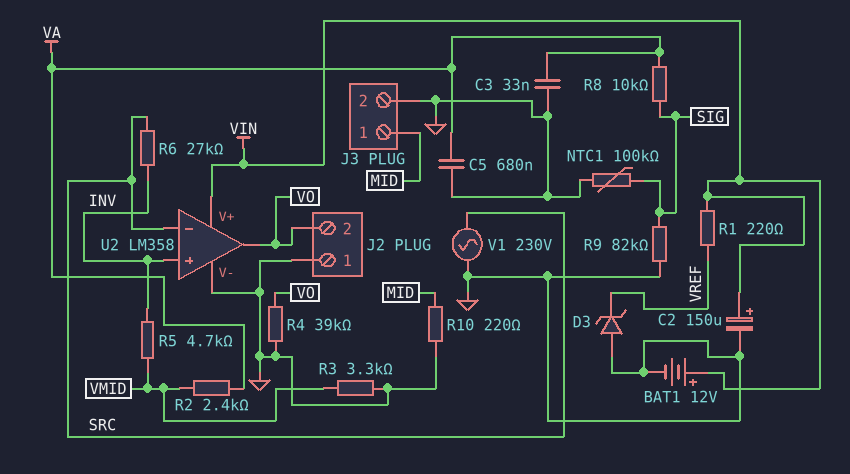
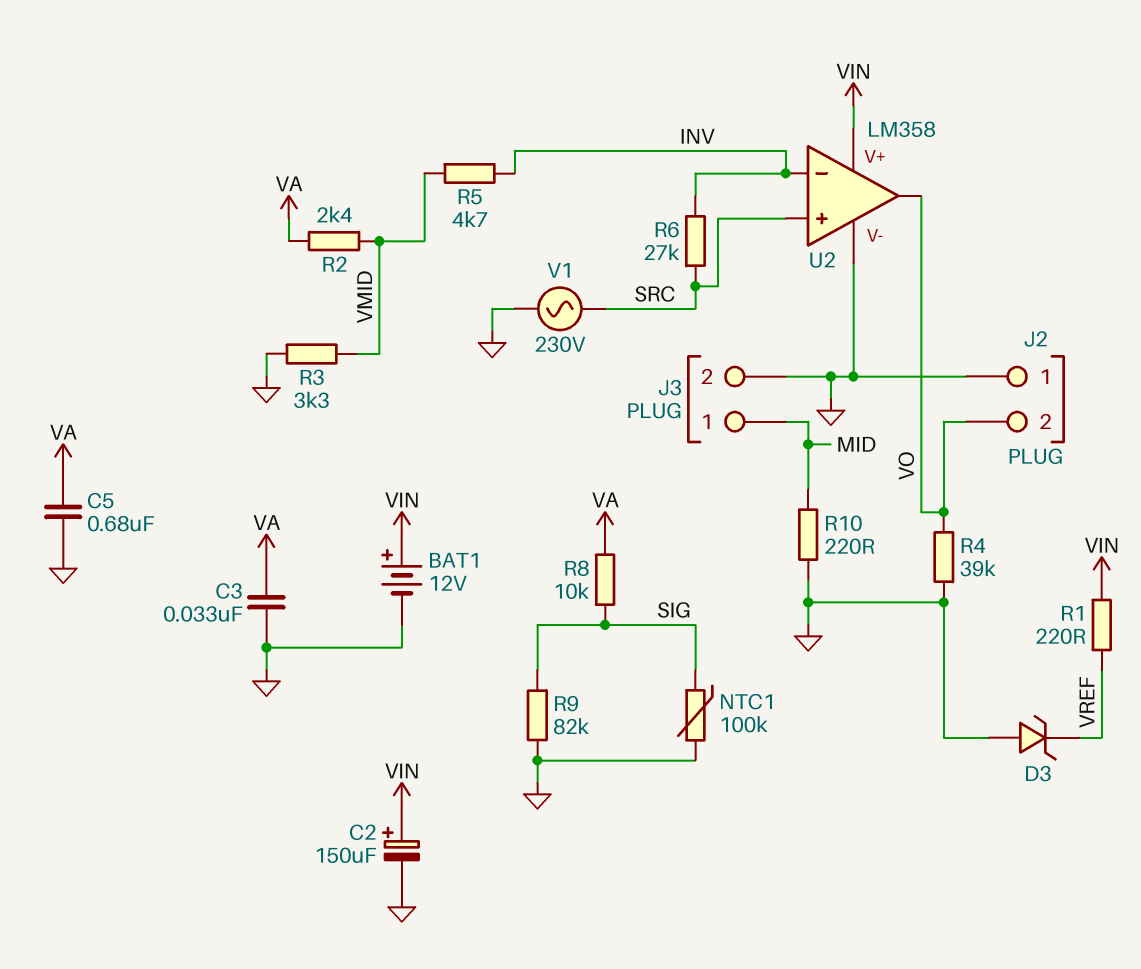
U2 pin in+: INV -> SRC
U2 pin in-: SRC -> INV

